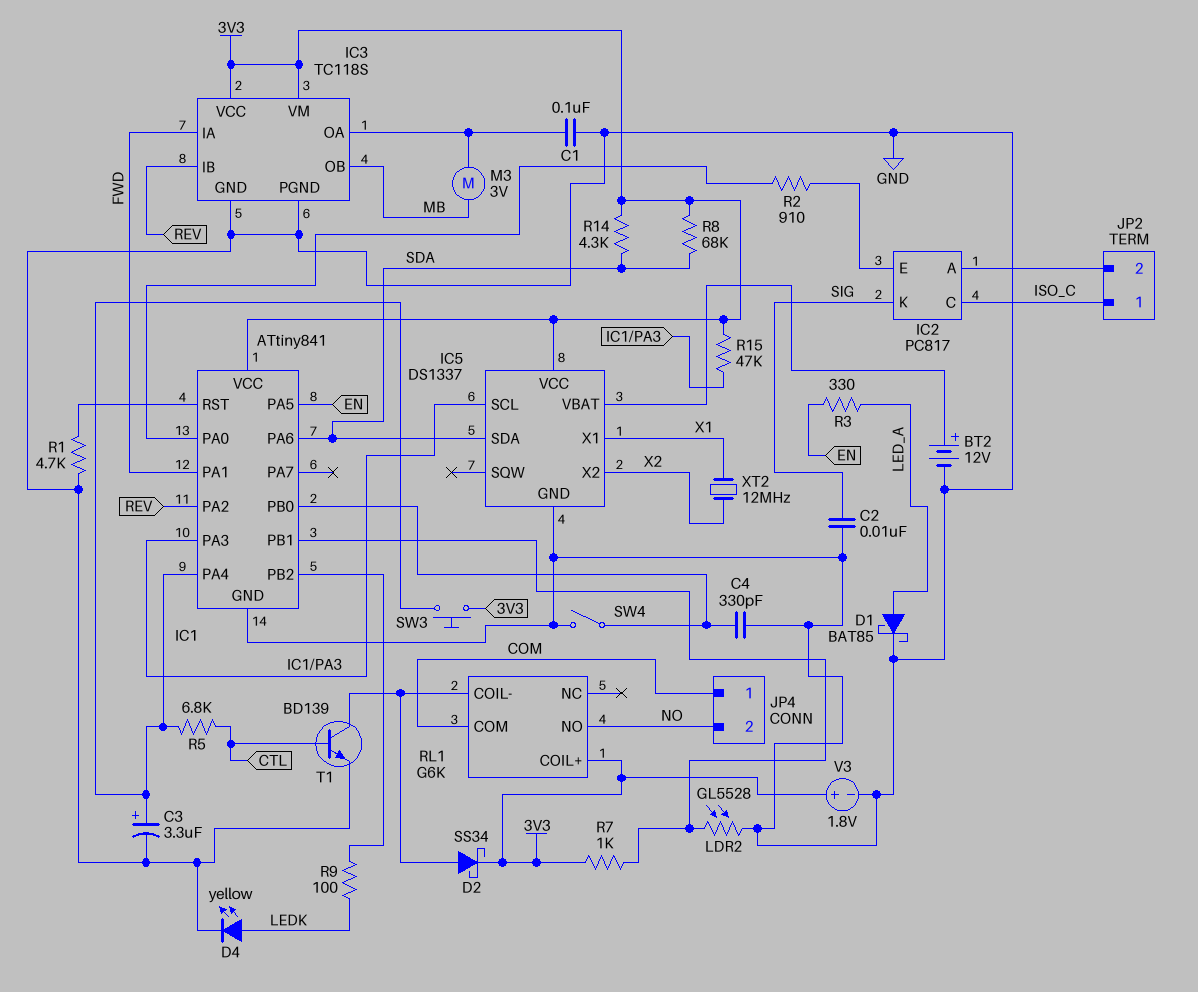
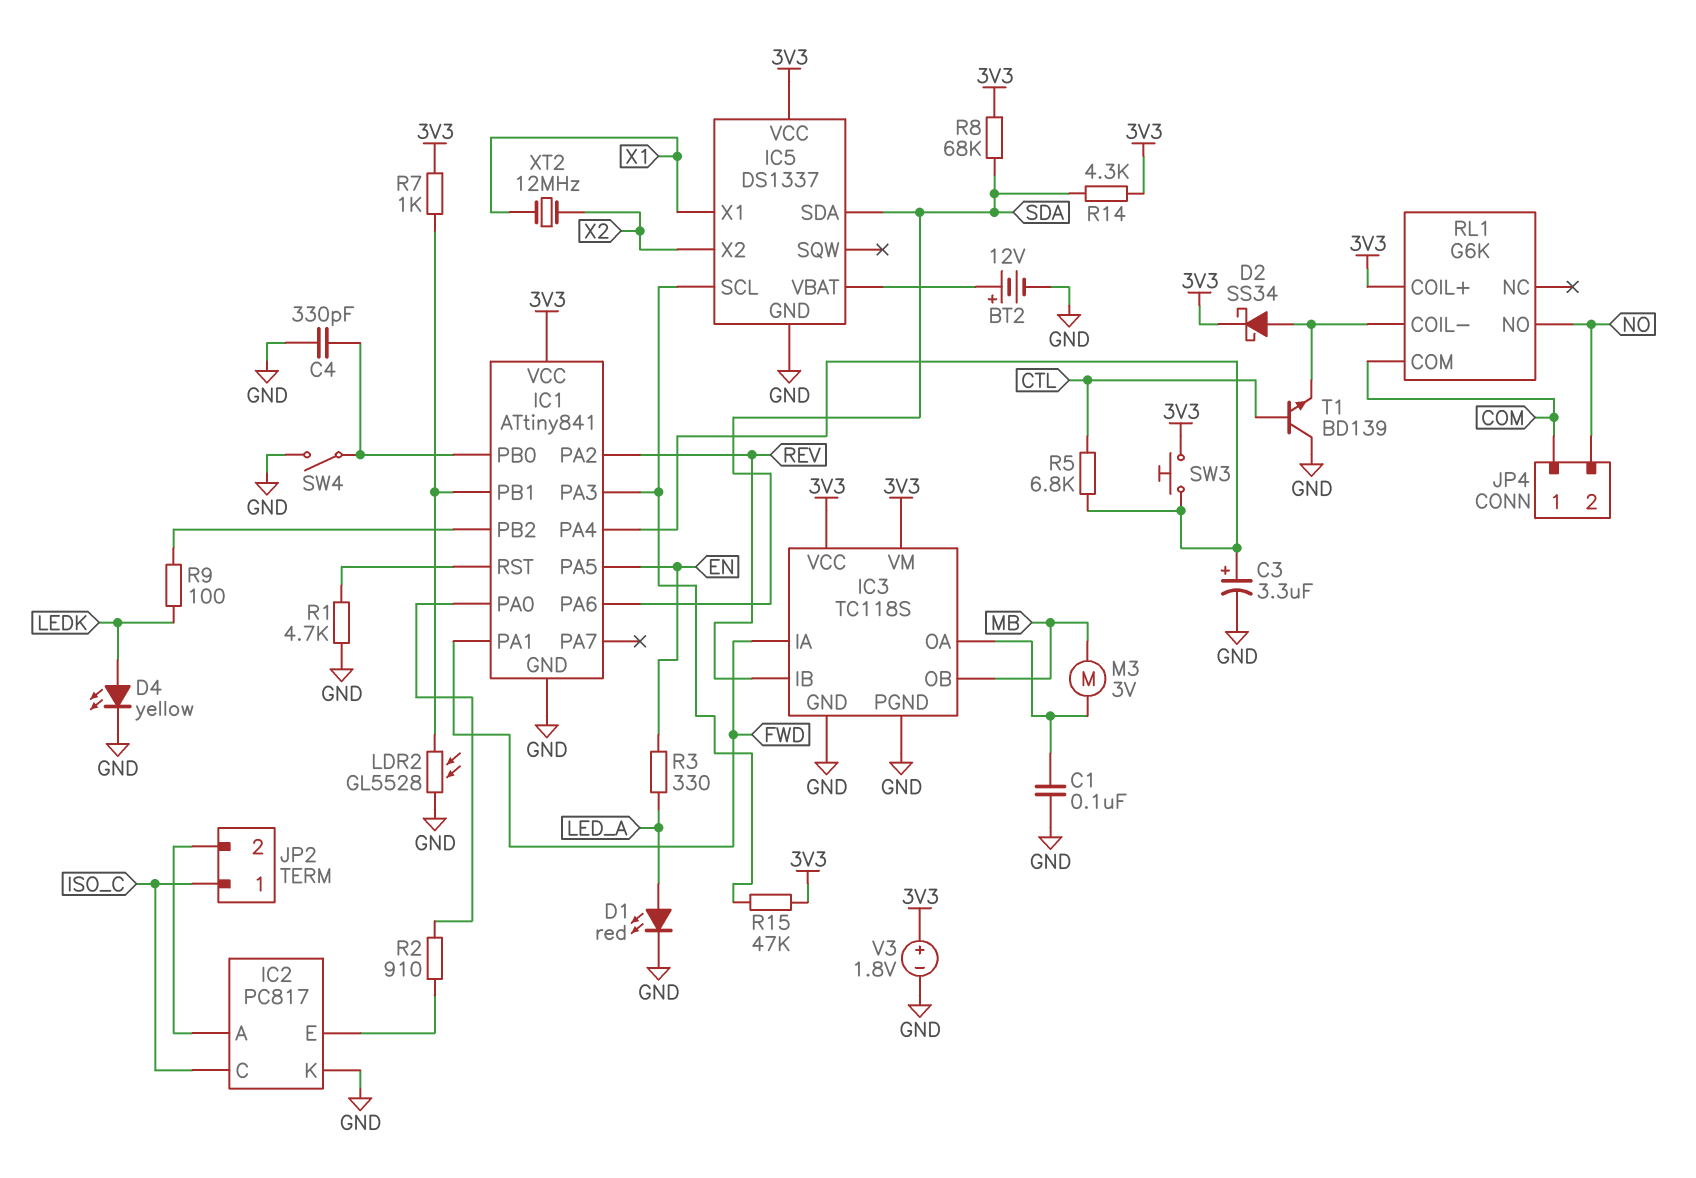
C2: 10nF (GND, SIG) -> none
D1: schottky BAT85 (A LED_A, K GND) -> LED red (A LED_A, K GND)
IC2 pin K: SIG -> GND
T1: NPN BD139 (B CTL, C RL1/COIL-, E GND) -> NPN BD139 (B CTL, C GND, E RL1/COIL-)

